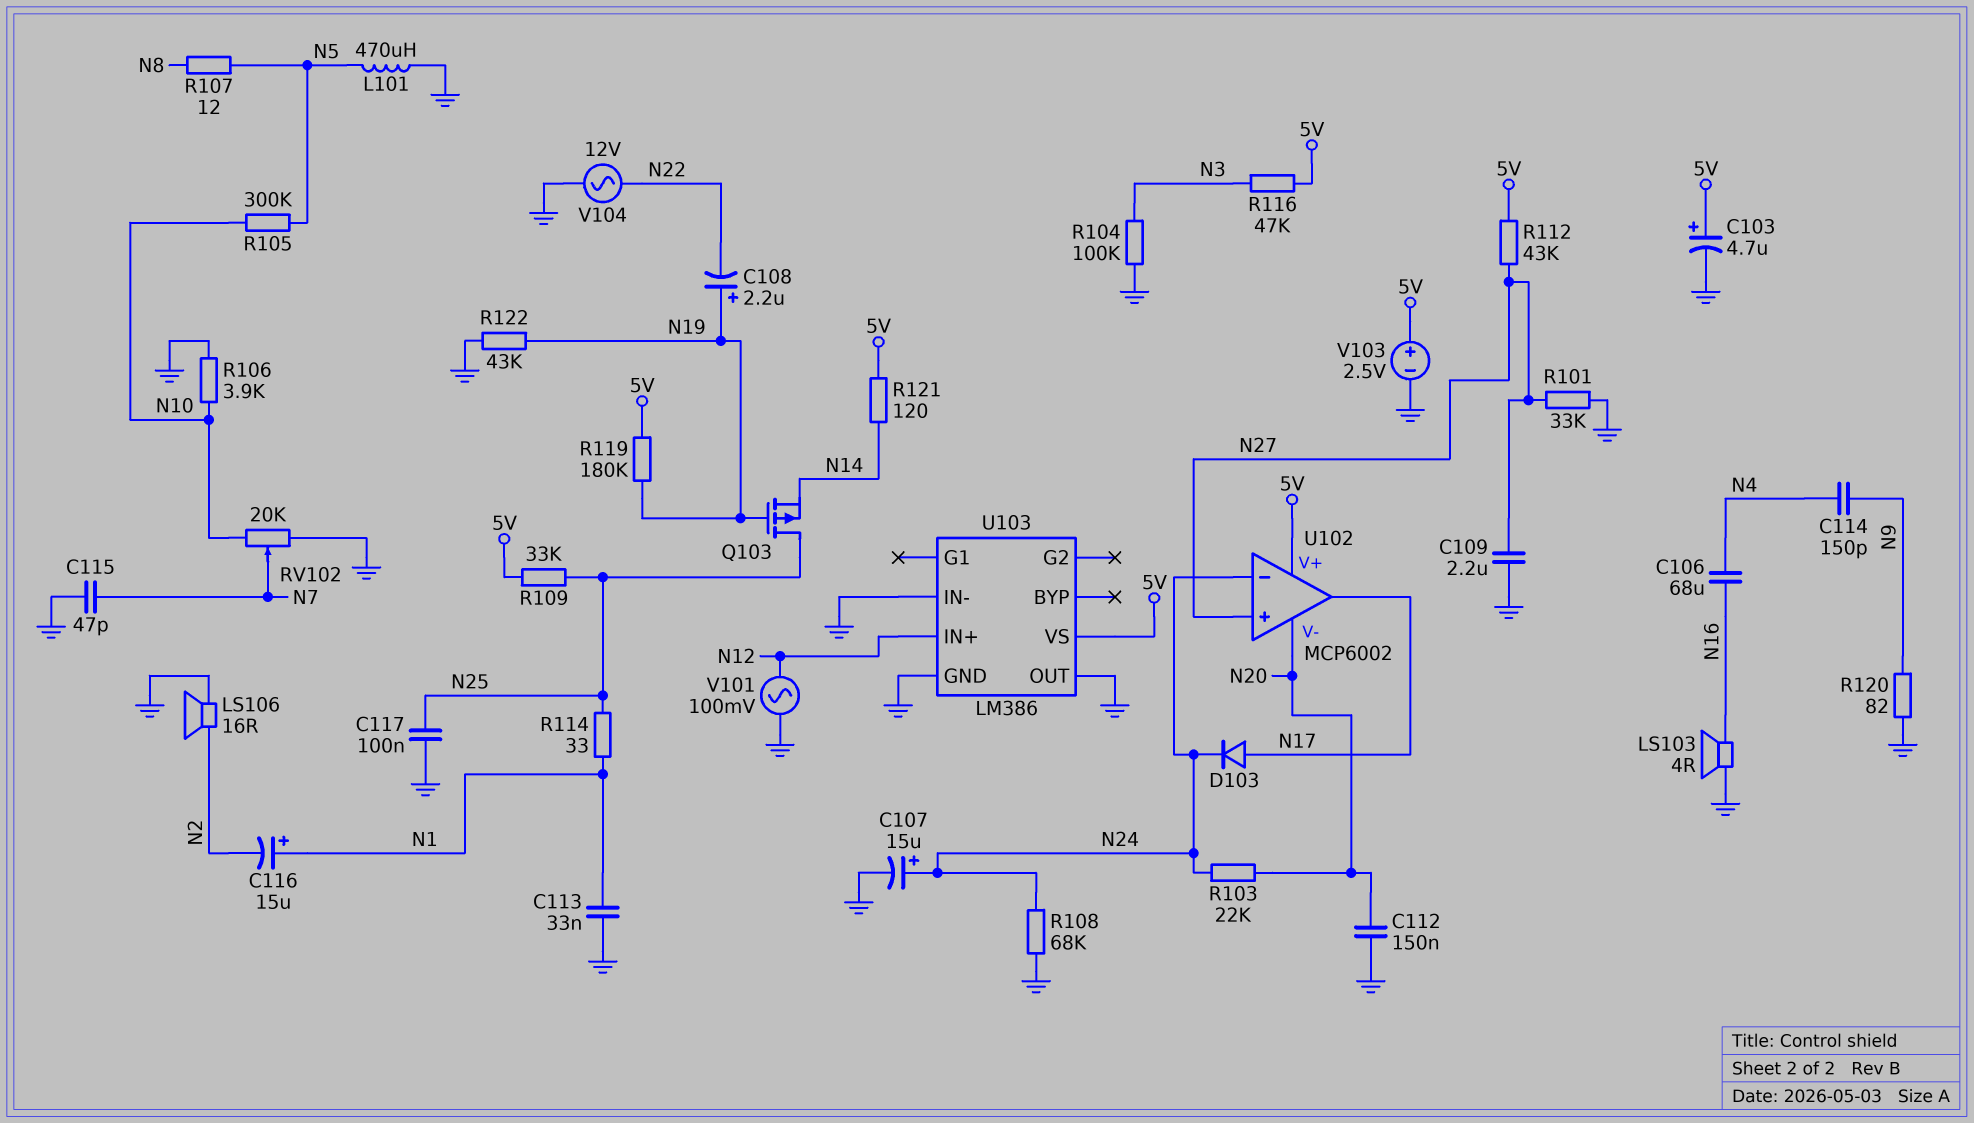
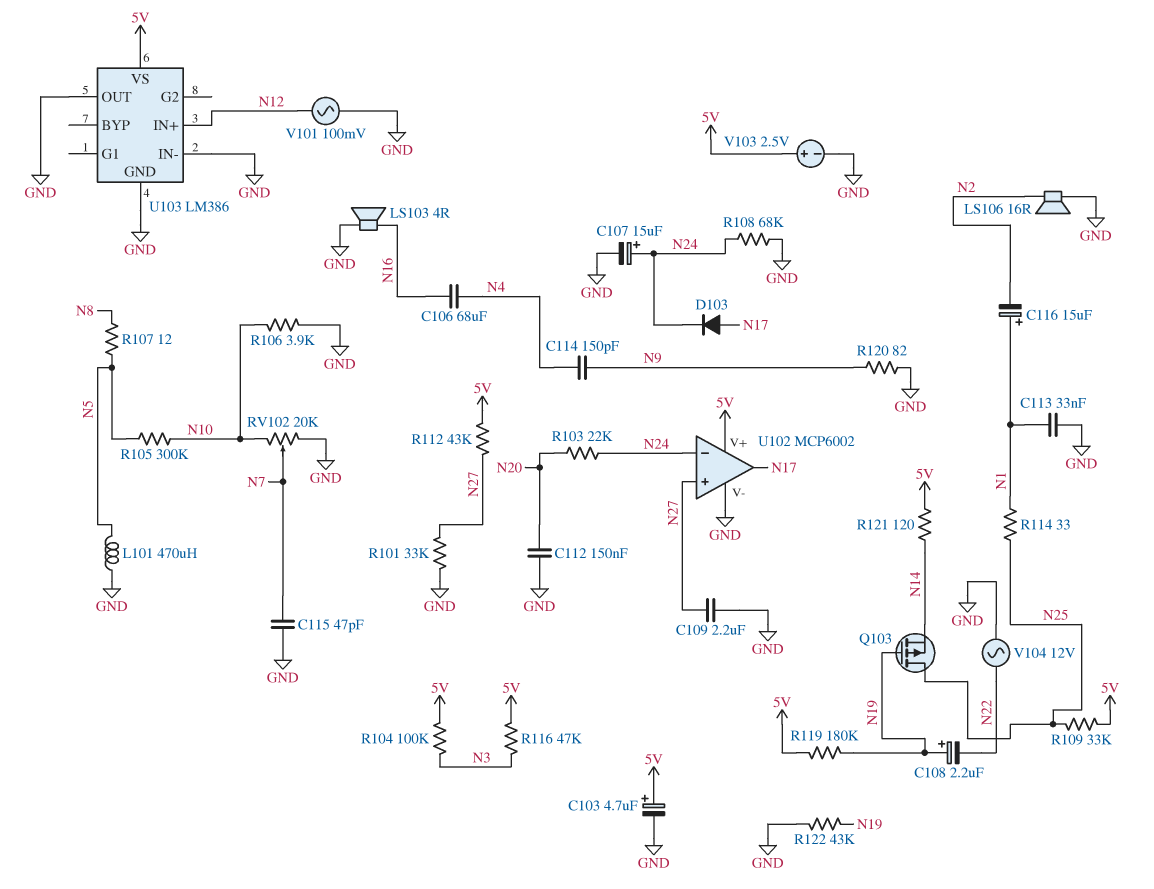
C117: 100nF (GND, N25) -> none
R104: 100k (GND, N3) -> 100k (5V, N3)
U102 pin V-: N20 -> GND

